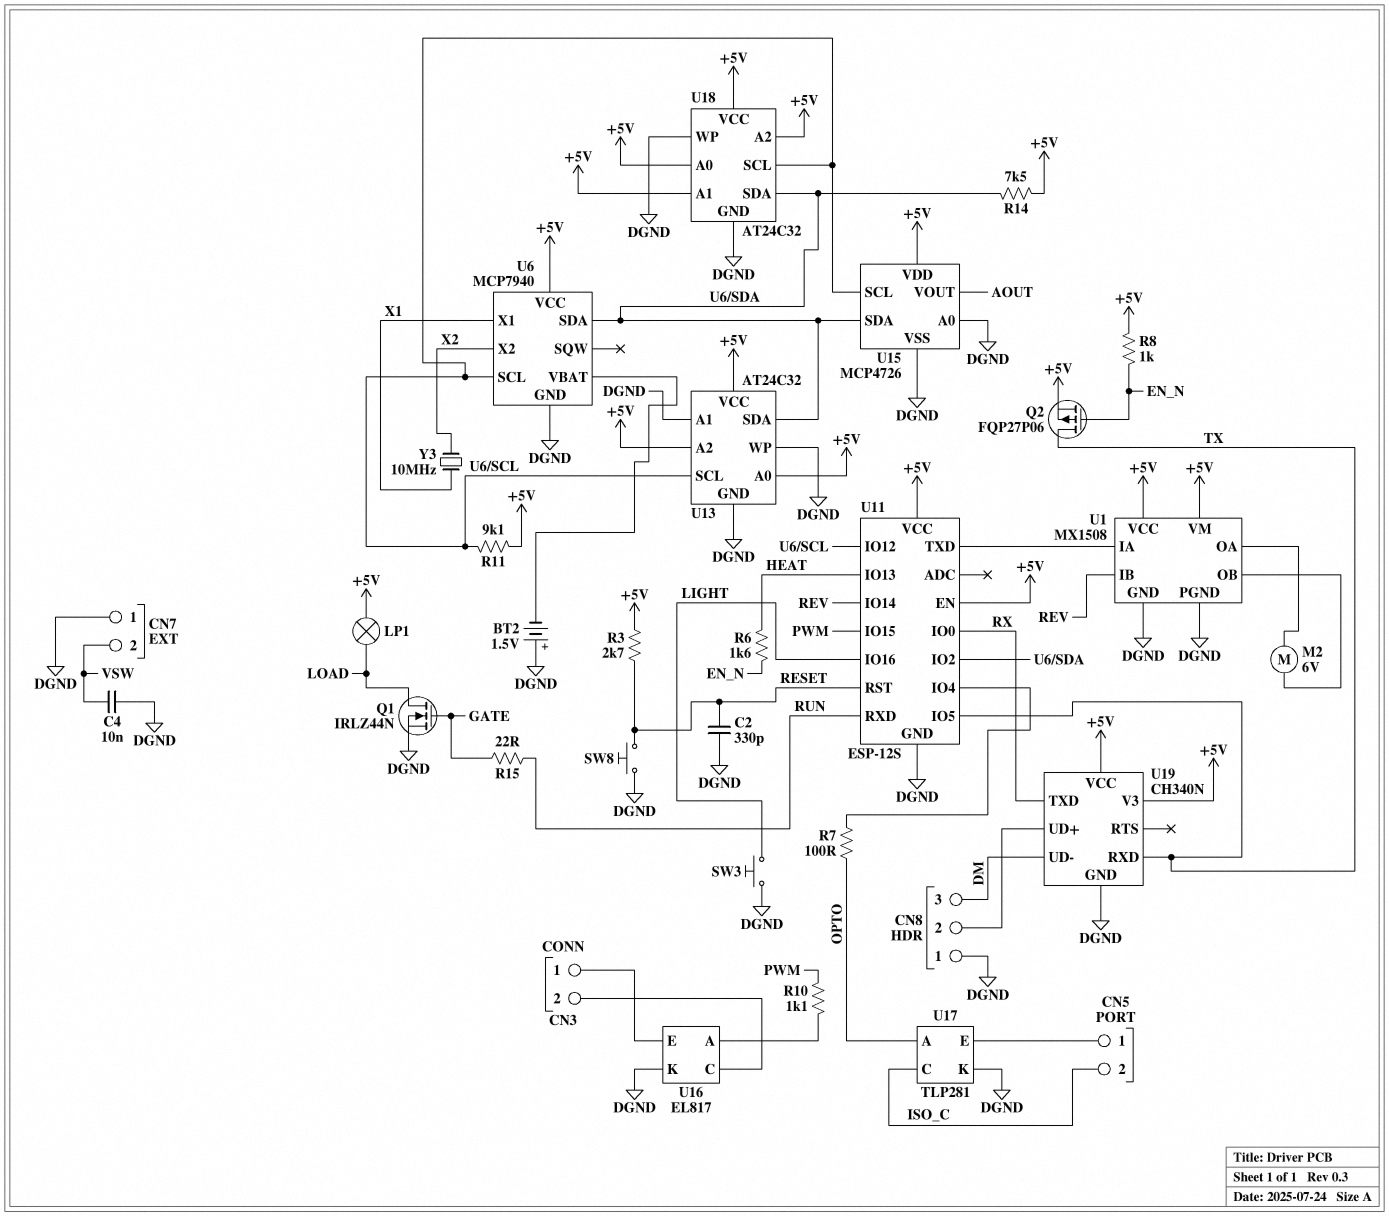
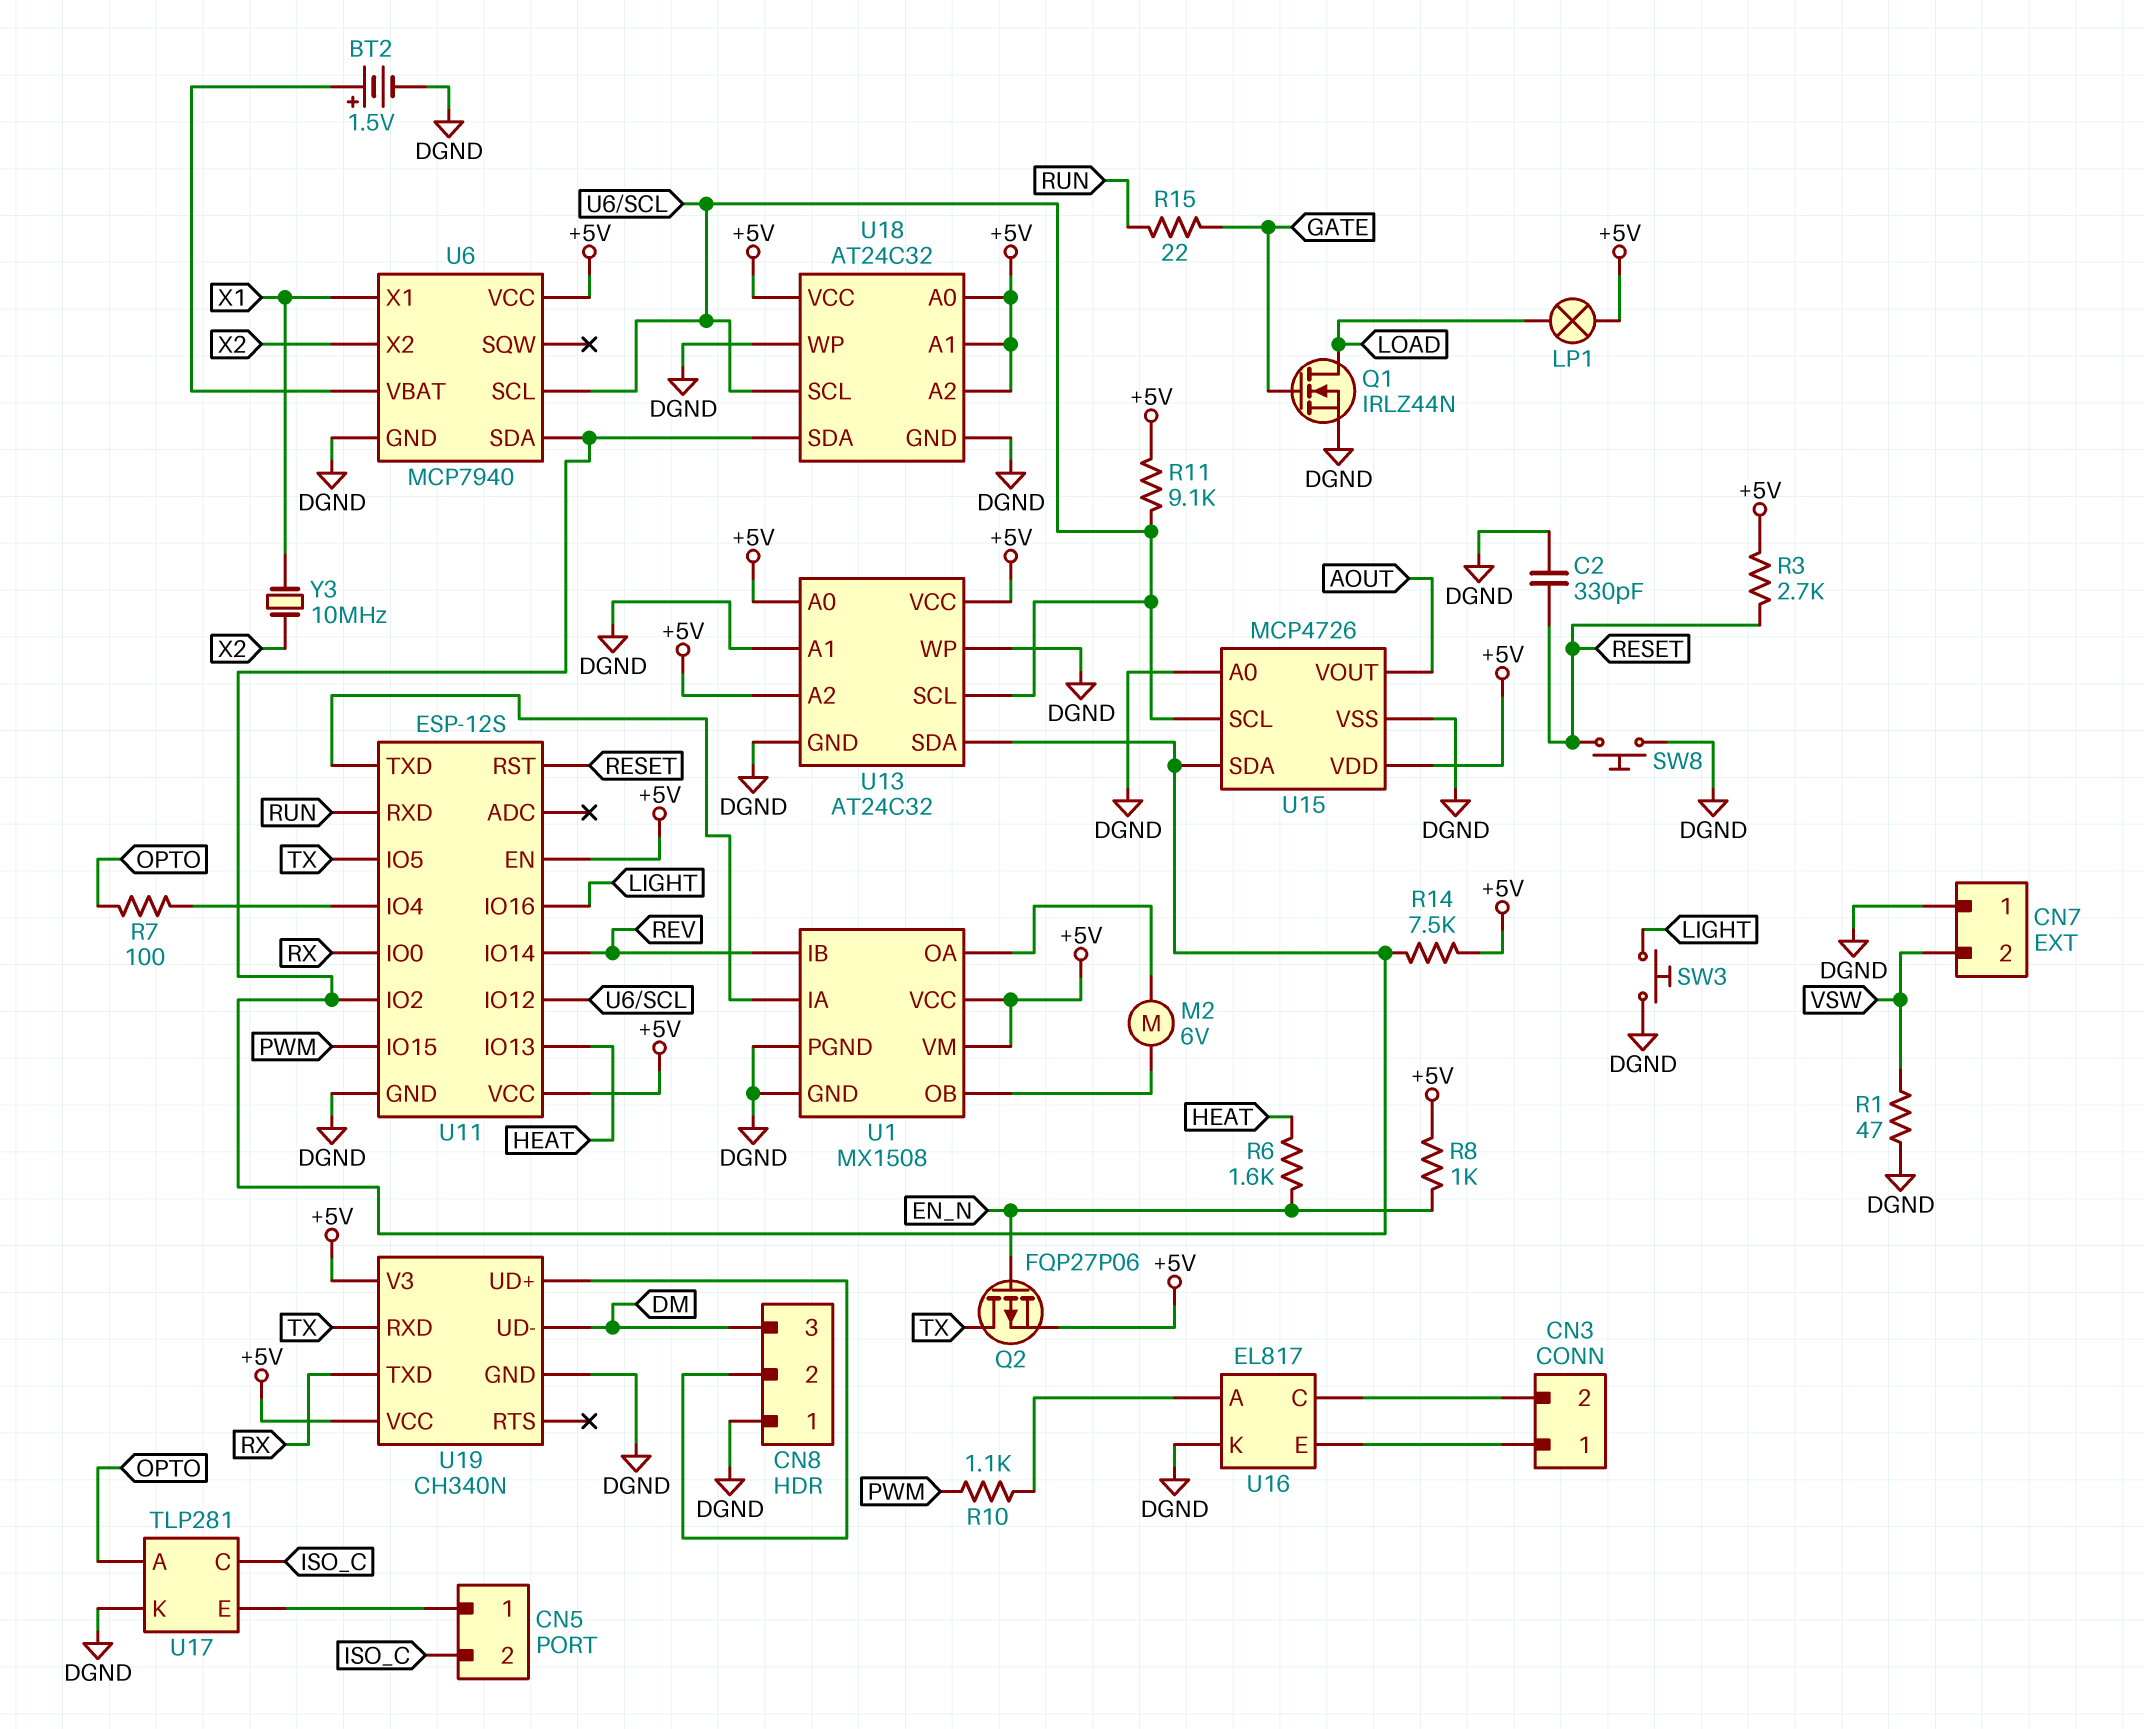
BT2: 1.5V (plus DGND, minus U6/VBAT) -> 1.5V (plus U6/VBAT, minus DGND)
C4: 10nF (DGND, VSW) -> none
R1: none -> 47 (DGND, VSW)

